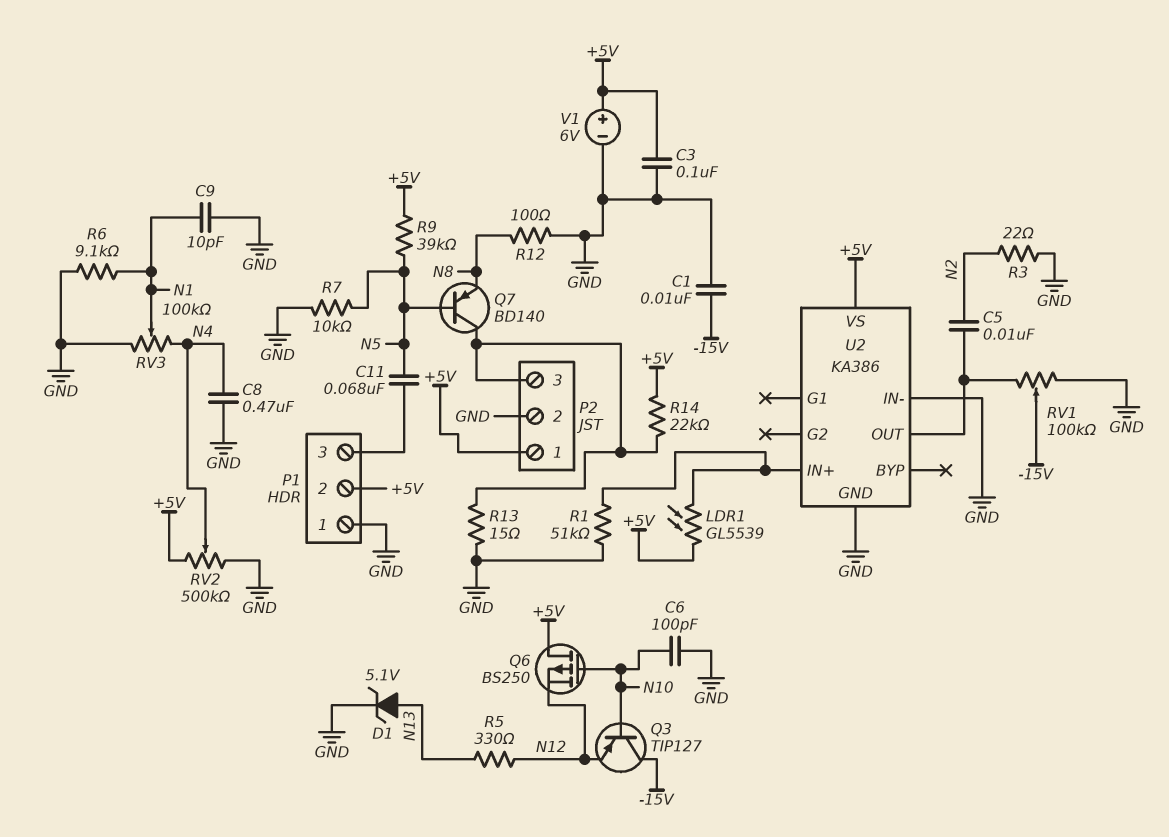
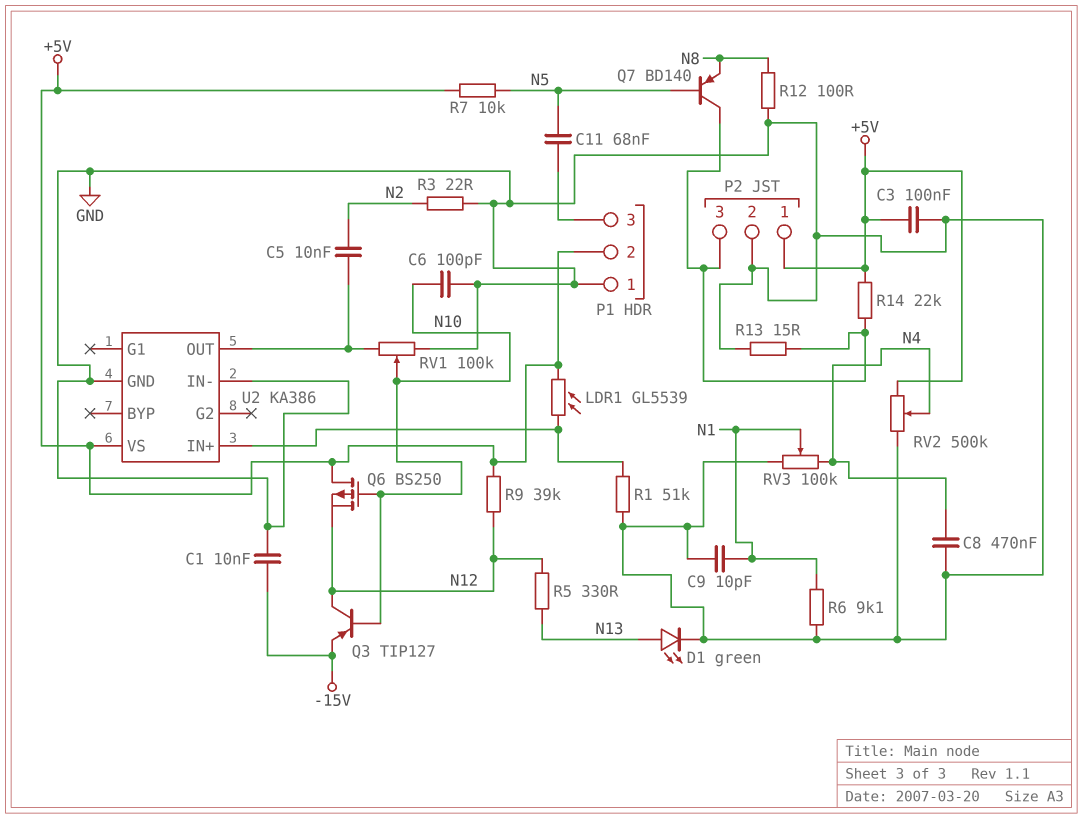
D1: zener 5.1V (A N13, K GND) -> LED green (A N13, K GND)
Q3: PNP TIP127 (B N10, C -15V, E N12) -> PNP TIP127 (B N10, C N12, E -15V)
R7: 10k (GND, N5) -> 10k (+5V, N5)
R9: 39k (+5V, N5) -> 39k (+5V, N12)
RV1: 100k (GND, U2/OUT, wiper -15V) -> 100k (GND, U2/OUT, wiper N10)
V1: 6V (plus +5V, minus GND) -> none

